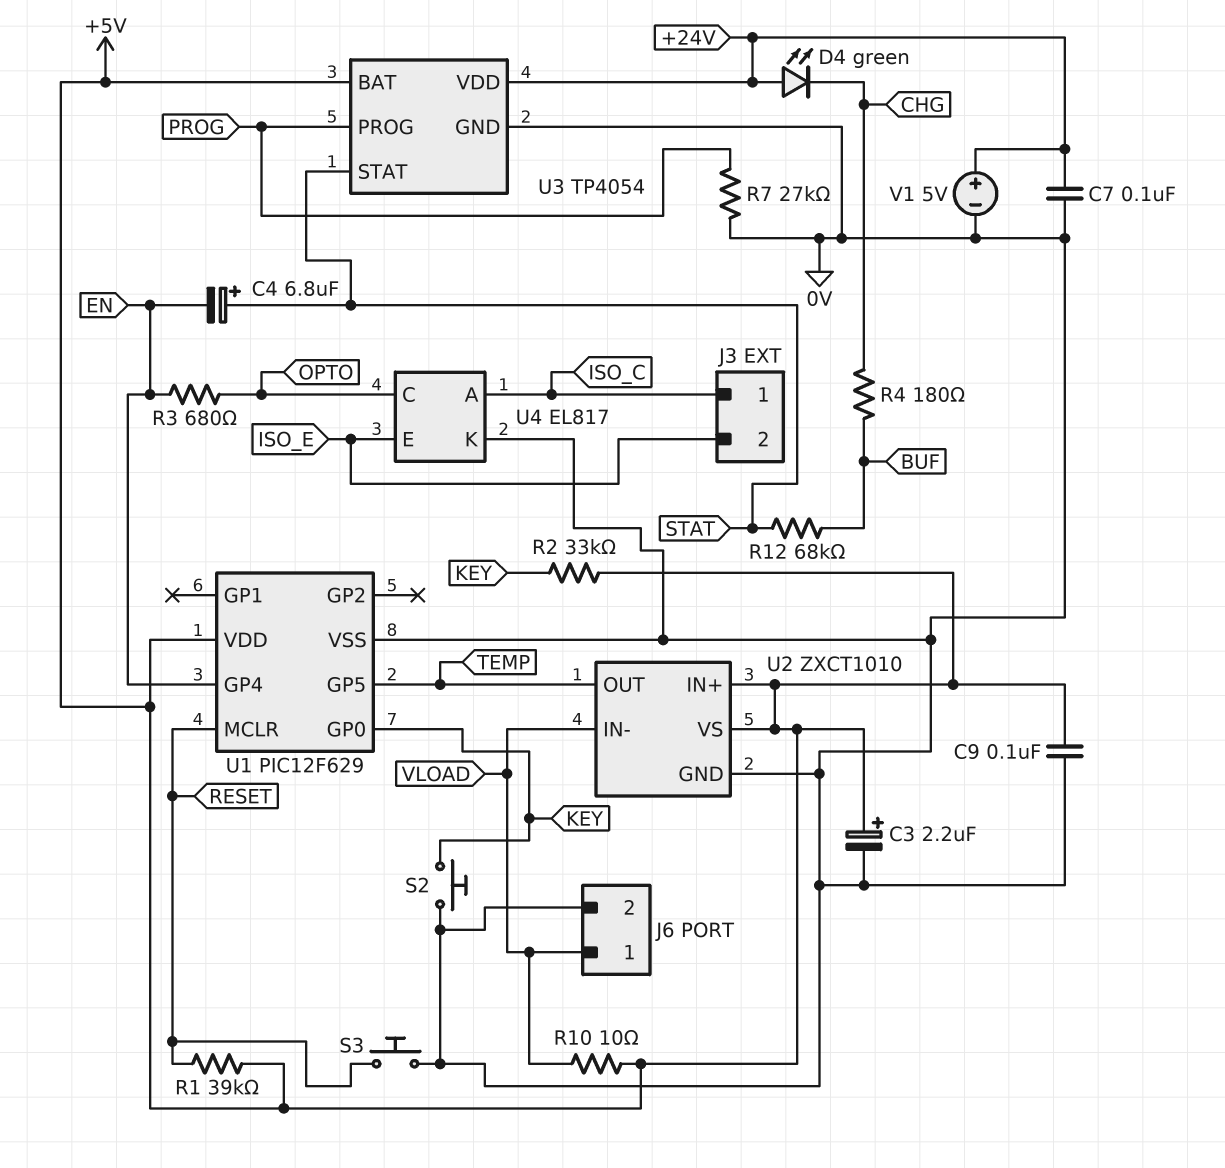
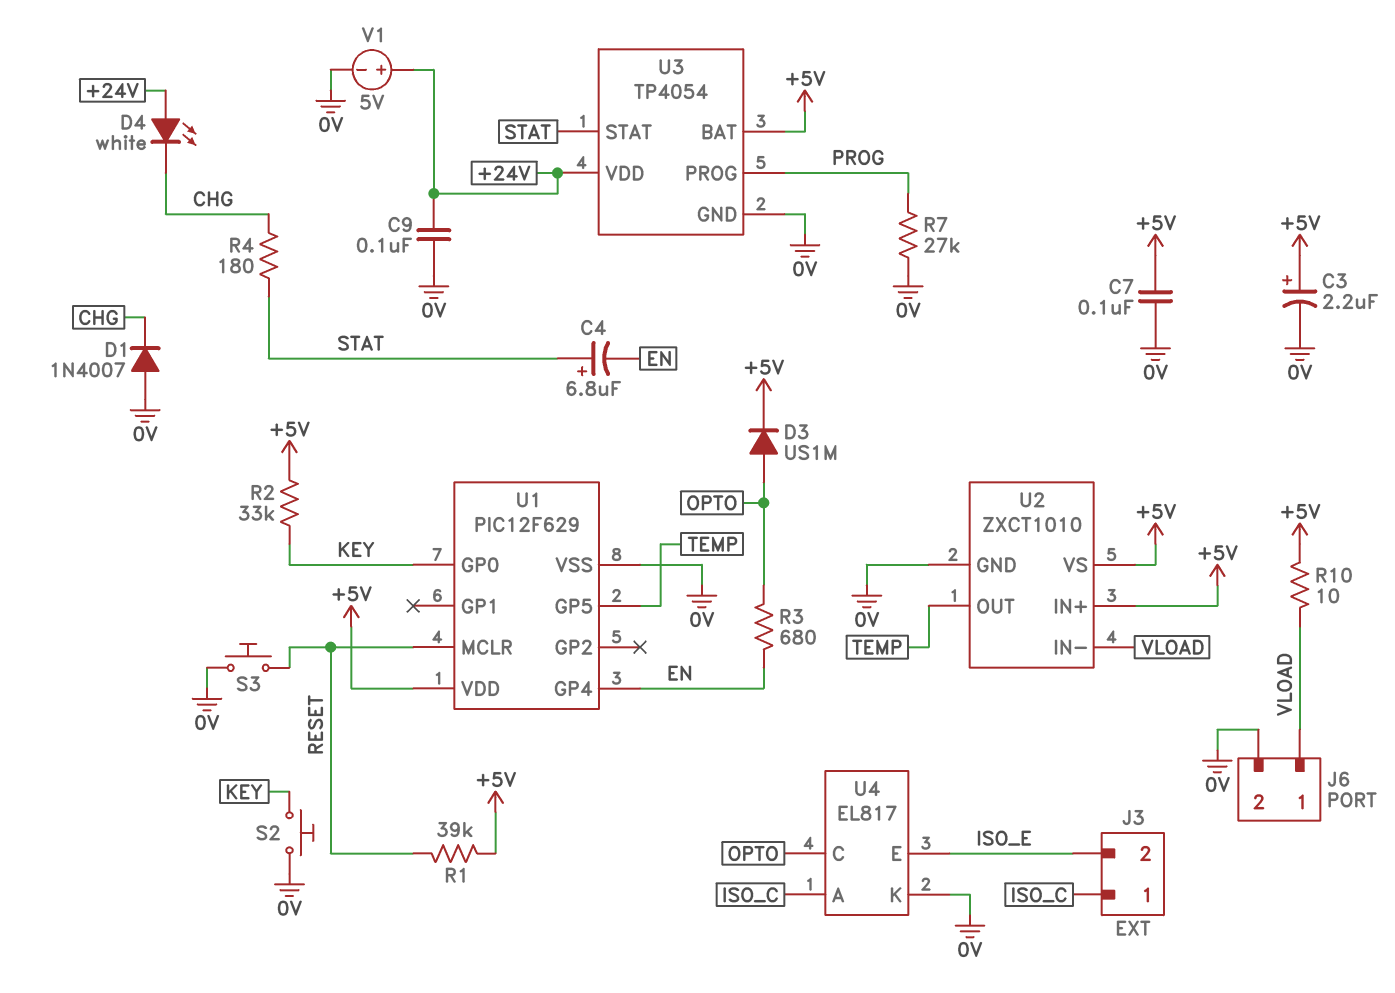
C7: 100nF (+24V, 0V) -> 100nF (+5V, 0V)
C9: 100nF (+5V, 0V) -> 100nF (+24V, 0V)
D1: none -> diode 1N4007 (A 0V, K CHG)
D3: none -> diode US1M (A OPTO, K +5V)
D4: LED green (A +24V, K CHG) -> LED white (A +24V, K CHG)
R4: 180 (BUF, CHG) -> 180 (CHG, STAT)
R12: 68k (BUF, STAT) -> none

